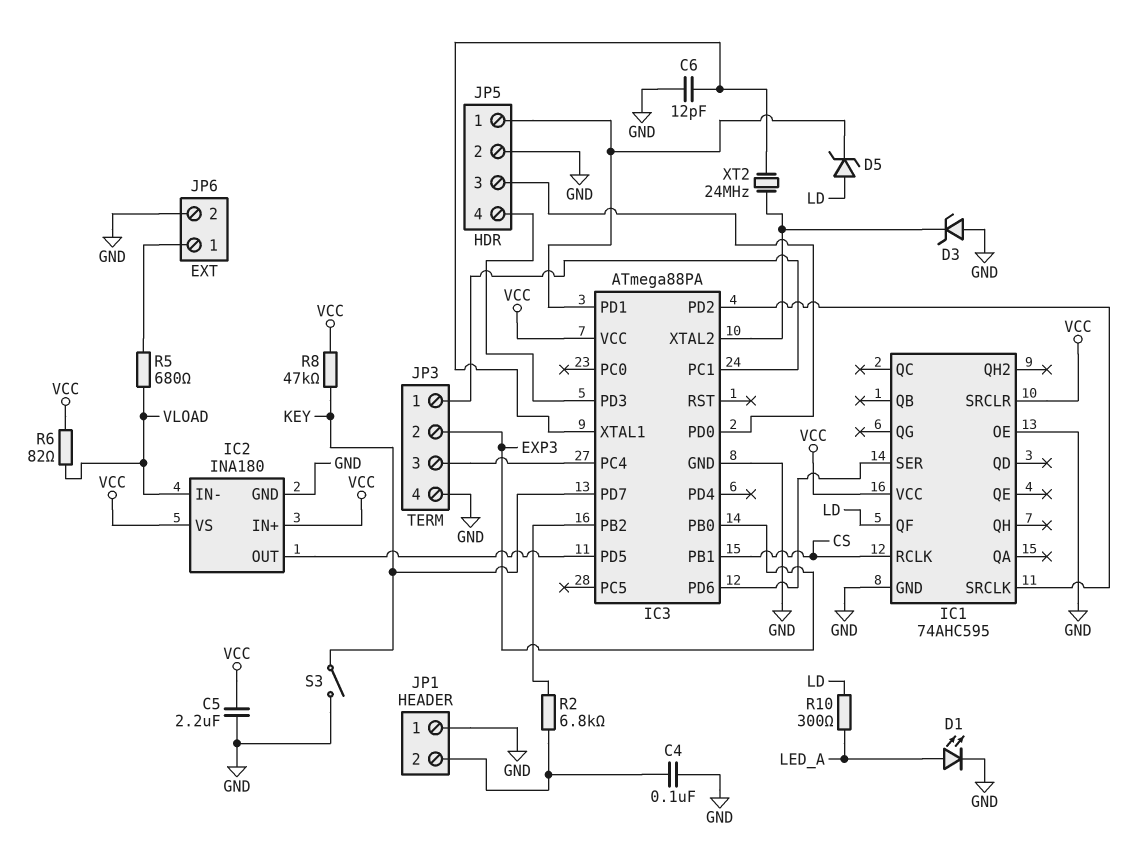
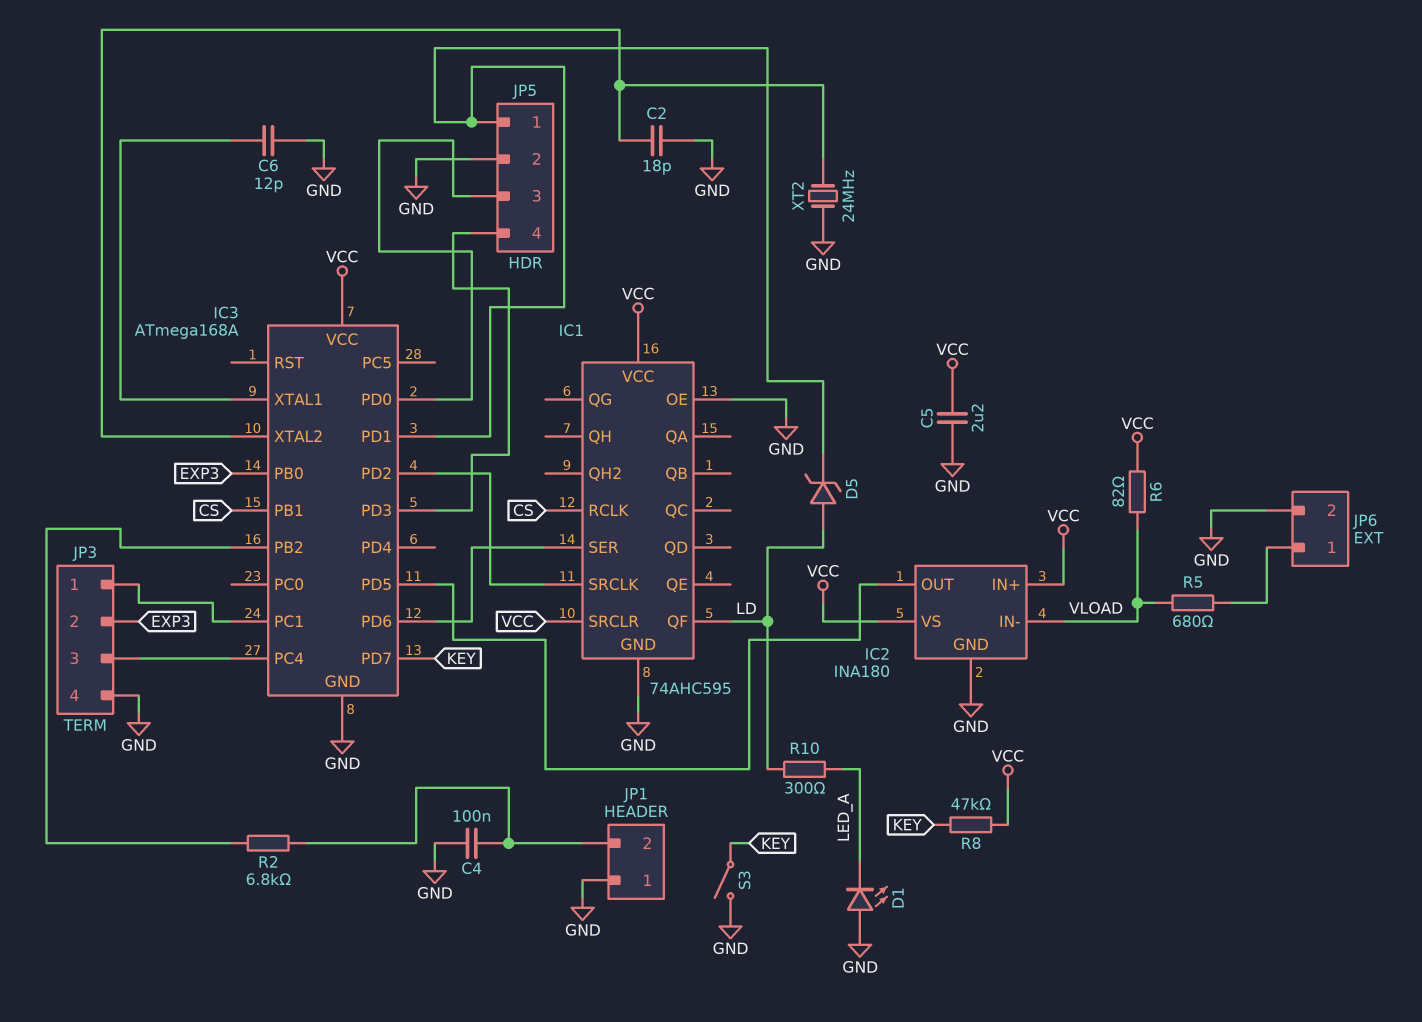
C2: none -> 18pF (GND, IC3/XTAL2)
D1: LED (A LED_A, K GND) -> LED (A GND, K LED_A)
D3: zener (A GND, K IC3/XTAL2) -> none
IC3: ATmega88PA -> ATmega168A
XT2: 24MHz (IC3/XTAL1, IC3/XTAL2) -> 24MHz (GND, IC3/XTAL2)

